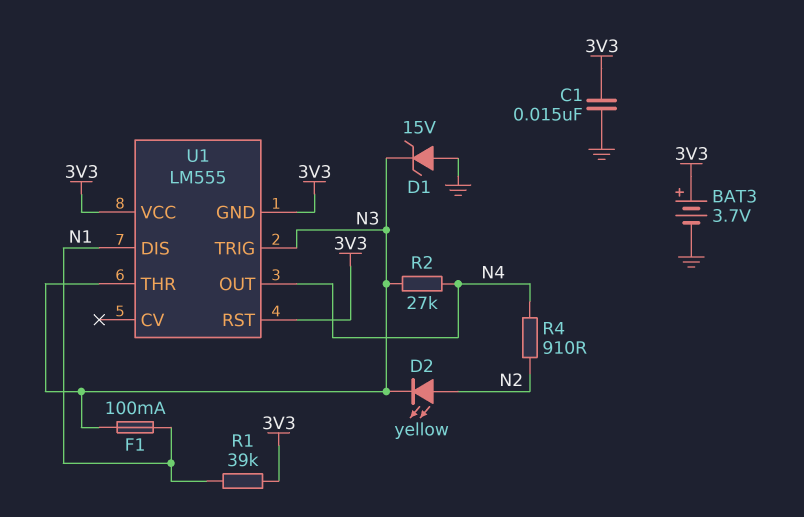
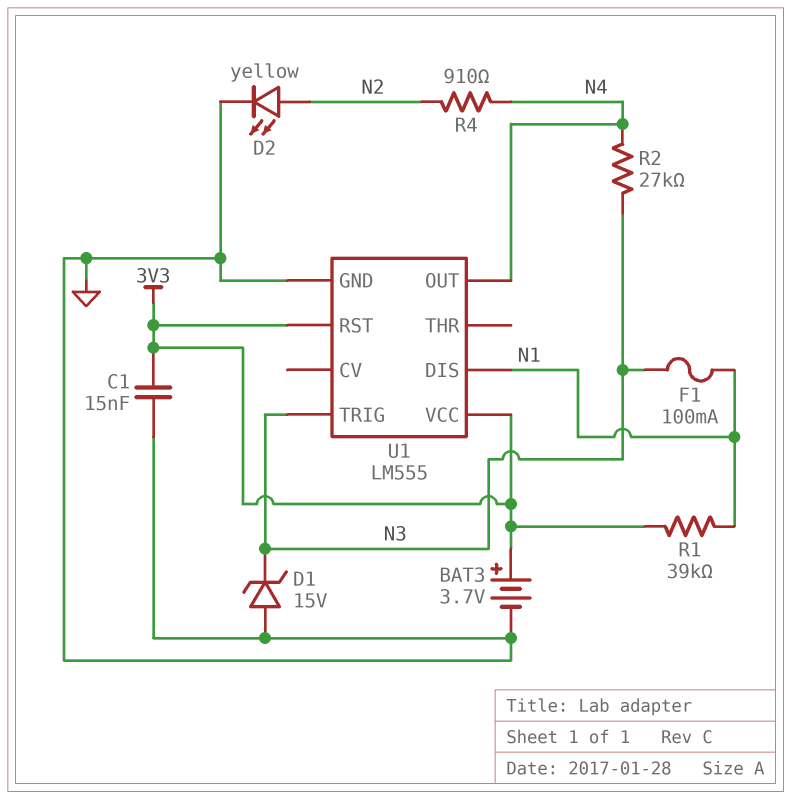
D2: LED yellow (A N2, K N3) -> LED yellow (A N2, K GND)
U1 pin GND: 3V3 -> GND
U1 pin THR: N3 -> none

